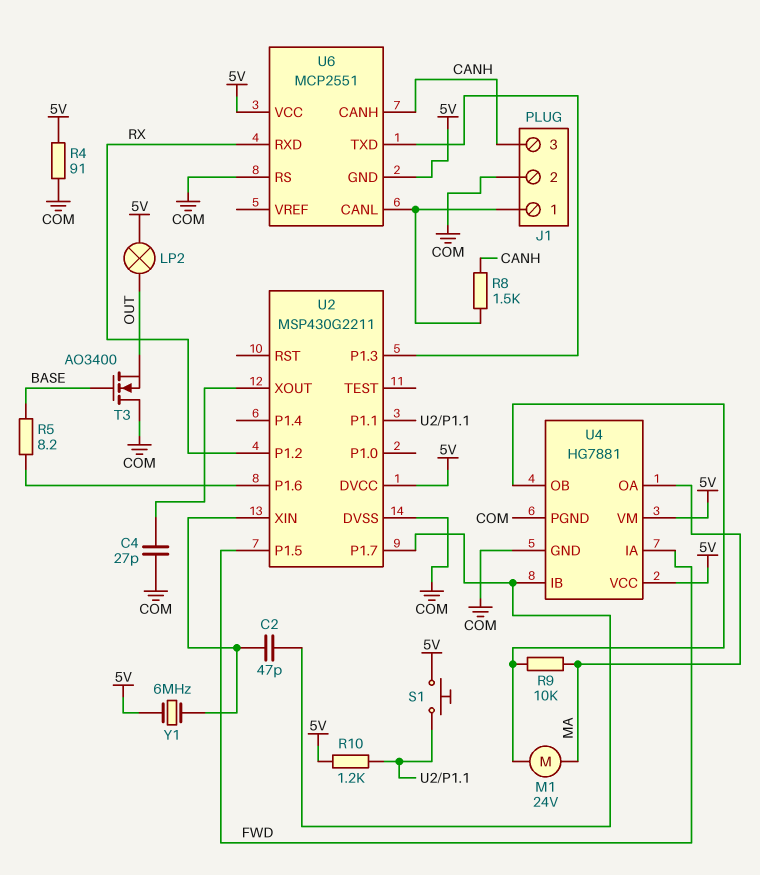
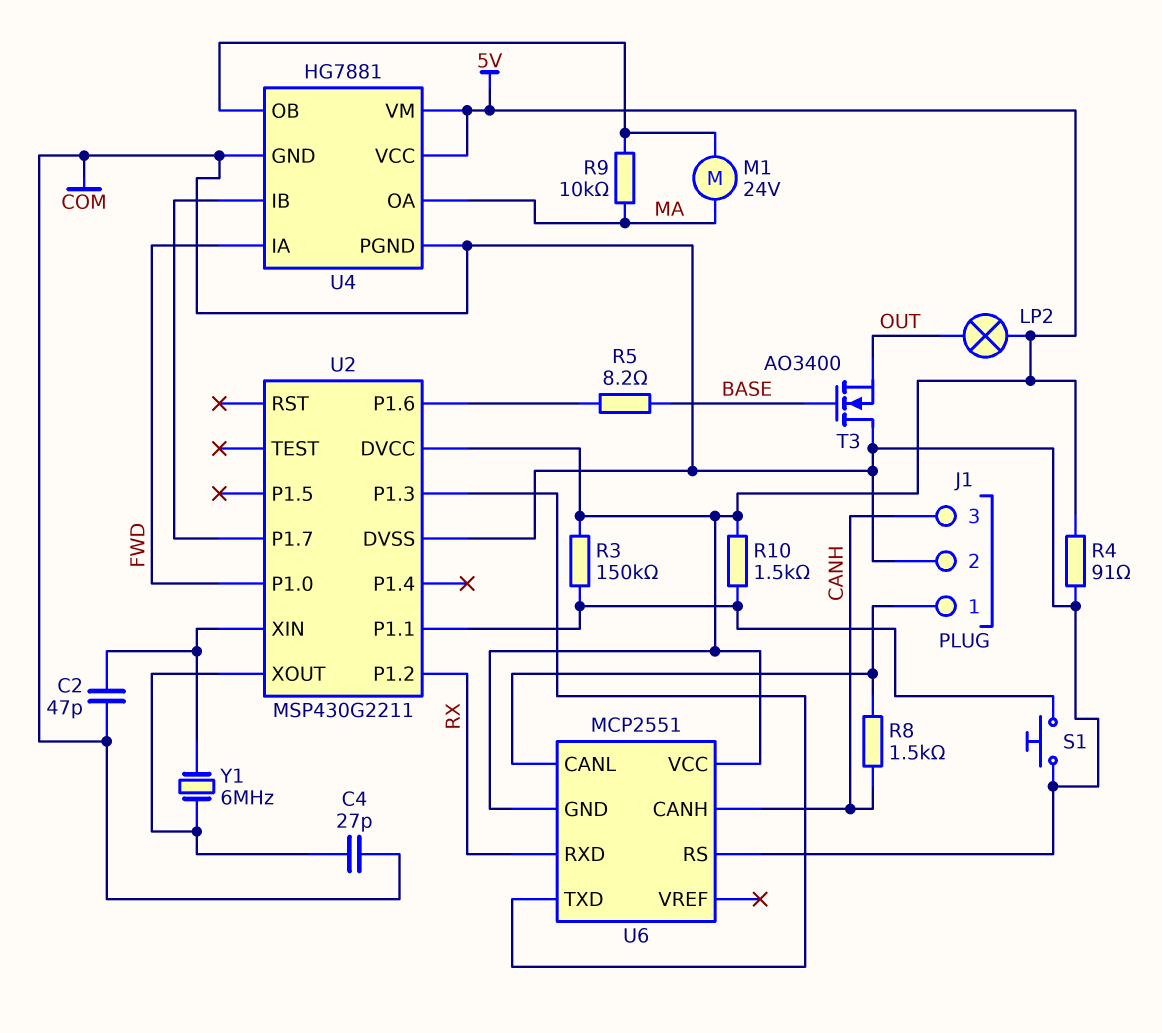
C2: 47pF (U2/P1.7, U2/XIN) -> 47pF (COM, U2/XIN)
R3: none -> 150k (5V, U2/P1.1)
R10: 1.2k (5V, U2/P1.1) -> 1.5k (5V, U2/P1.1)
S1: button (5V, U2/P1.1) -> button (COM, U2/P1.1)
U2 pin P1.0: none -> FWD
U2 pin P1.5: FWD -> none
Y1: 6MHz (5V, U2/XIN) -> 6MHz (U2/XIN, U2/XOUT)

